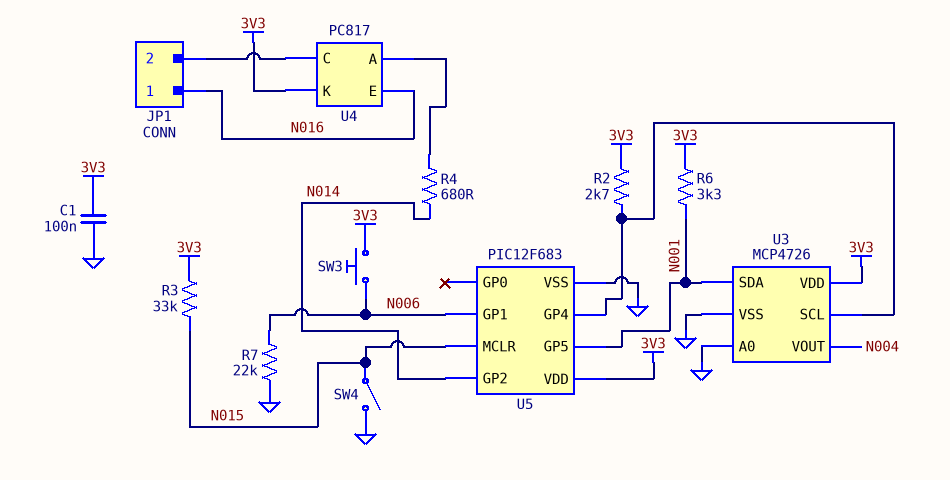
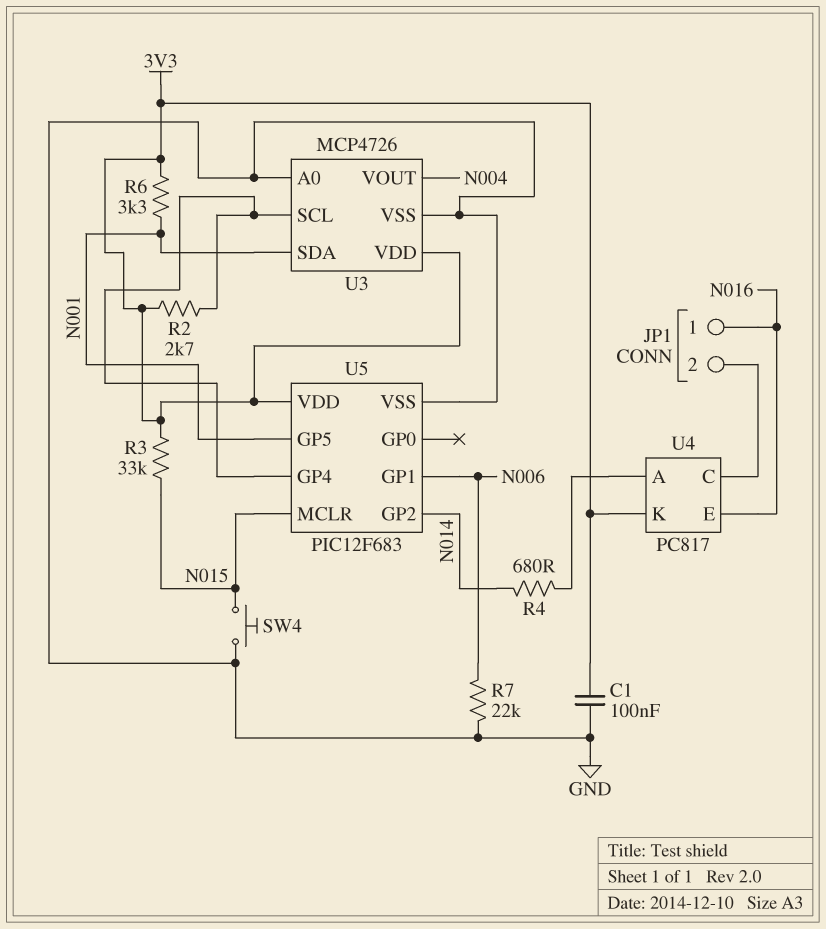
SW3: button (3V3, N006) -> none
SW4: switch (GND, N015) -> button (GND, N015)

